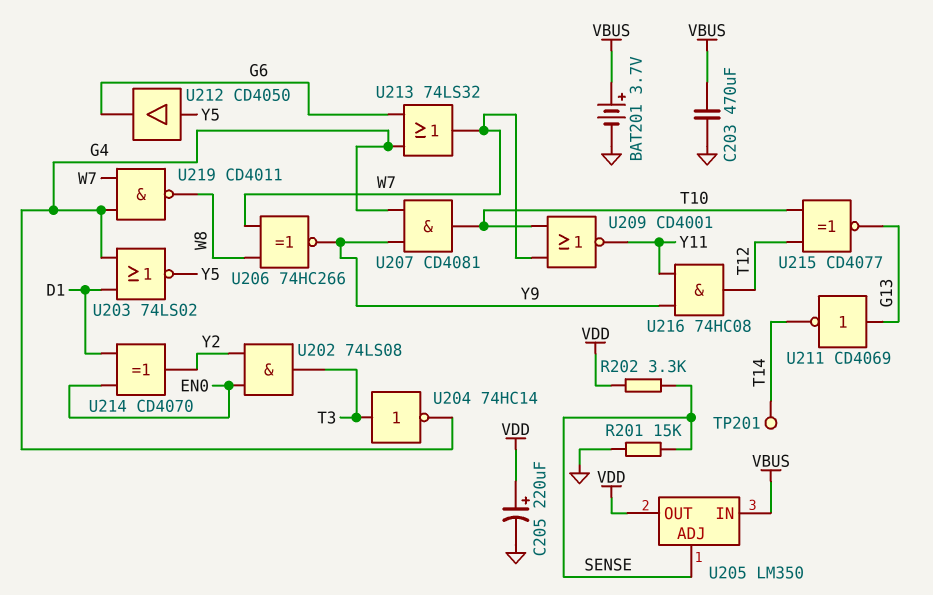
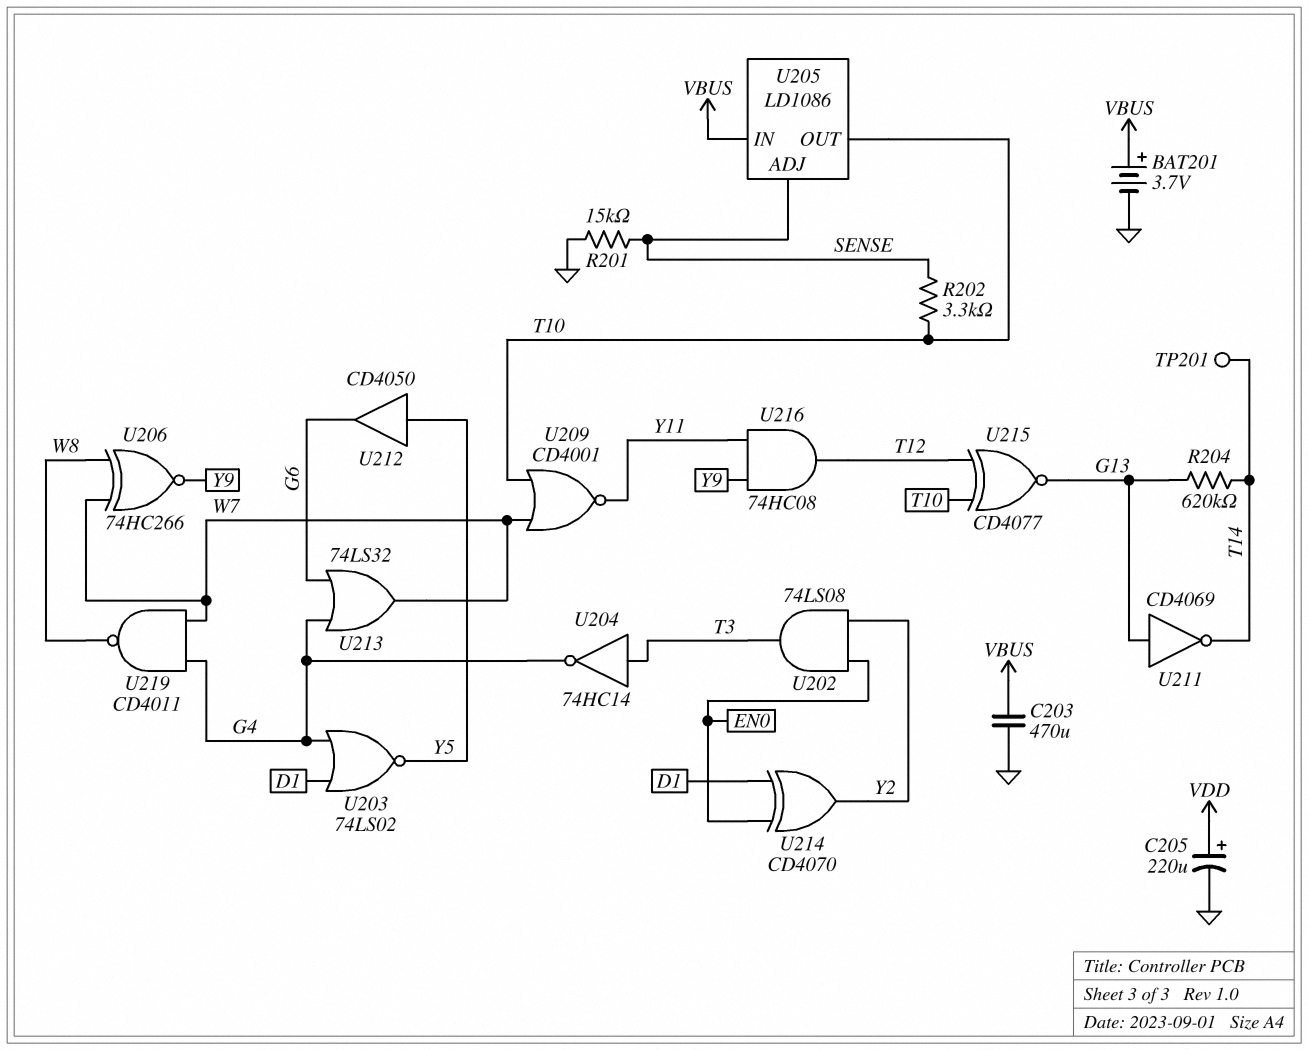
R202: 3.3k (SENSE, VDD) -> 3.3k (SENSE, T10)
R204: none -> 620k (G13, T14)
U205: LM350 -> LD1086
U205 pin OUT: VDD -> T10
U207: AND CD4081 (in G4, in Y9, out T10) -> none

